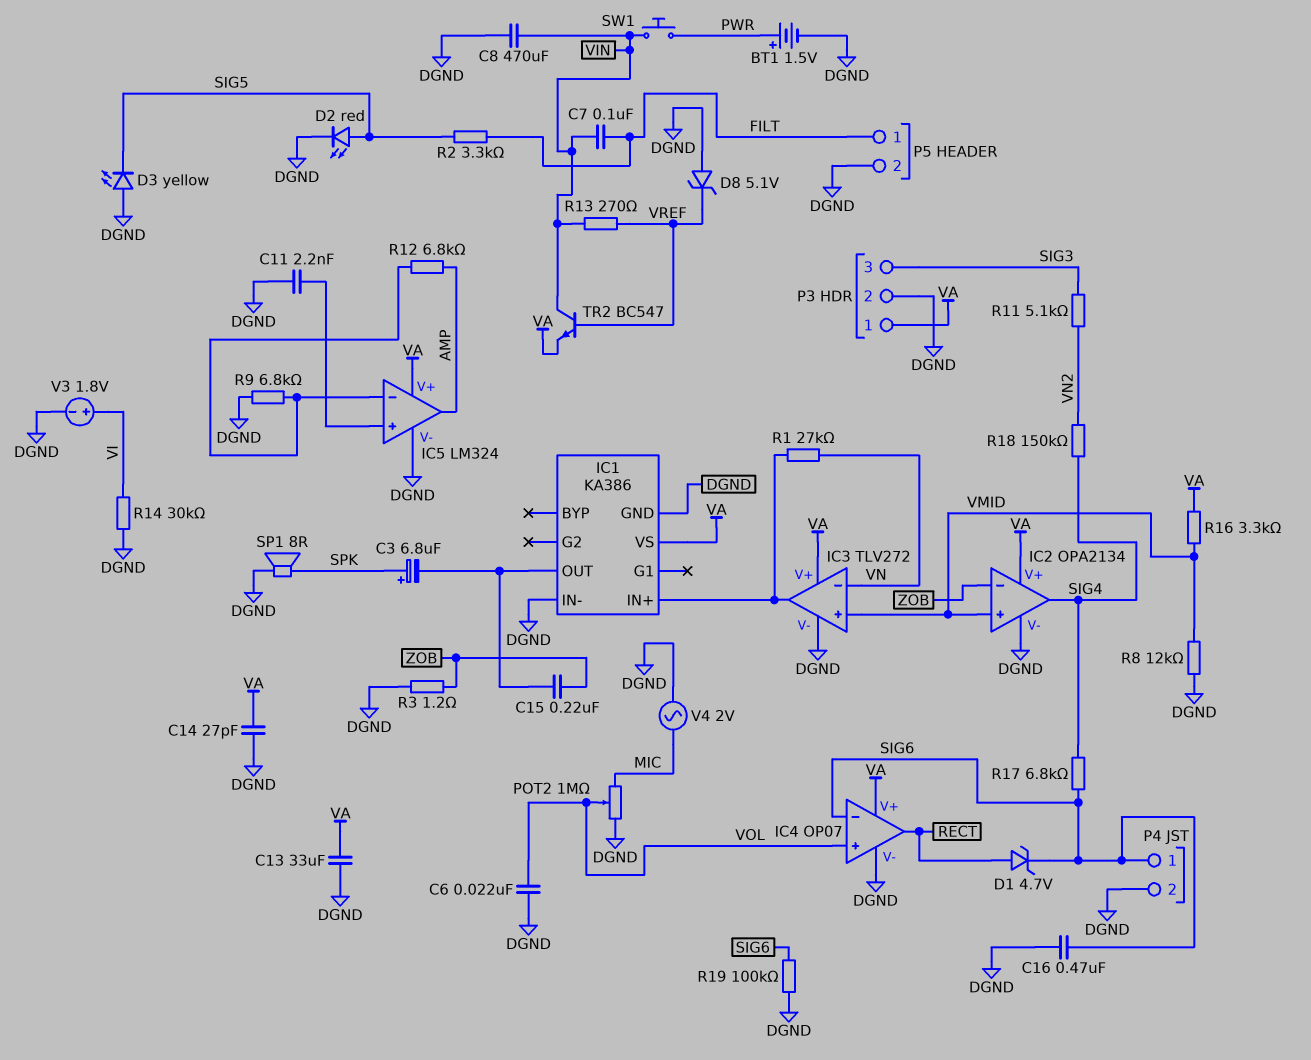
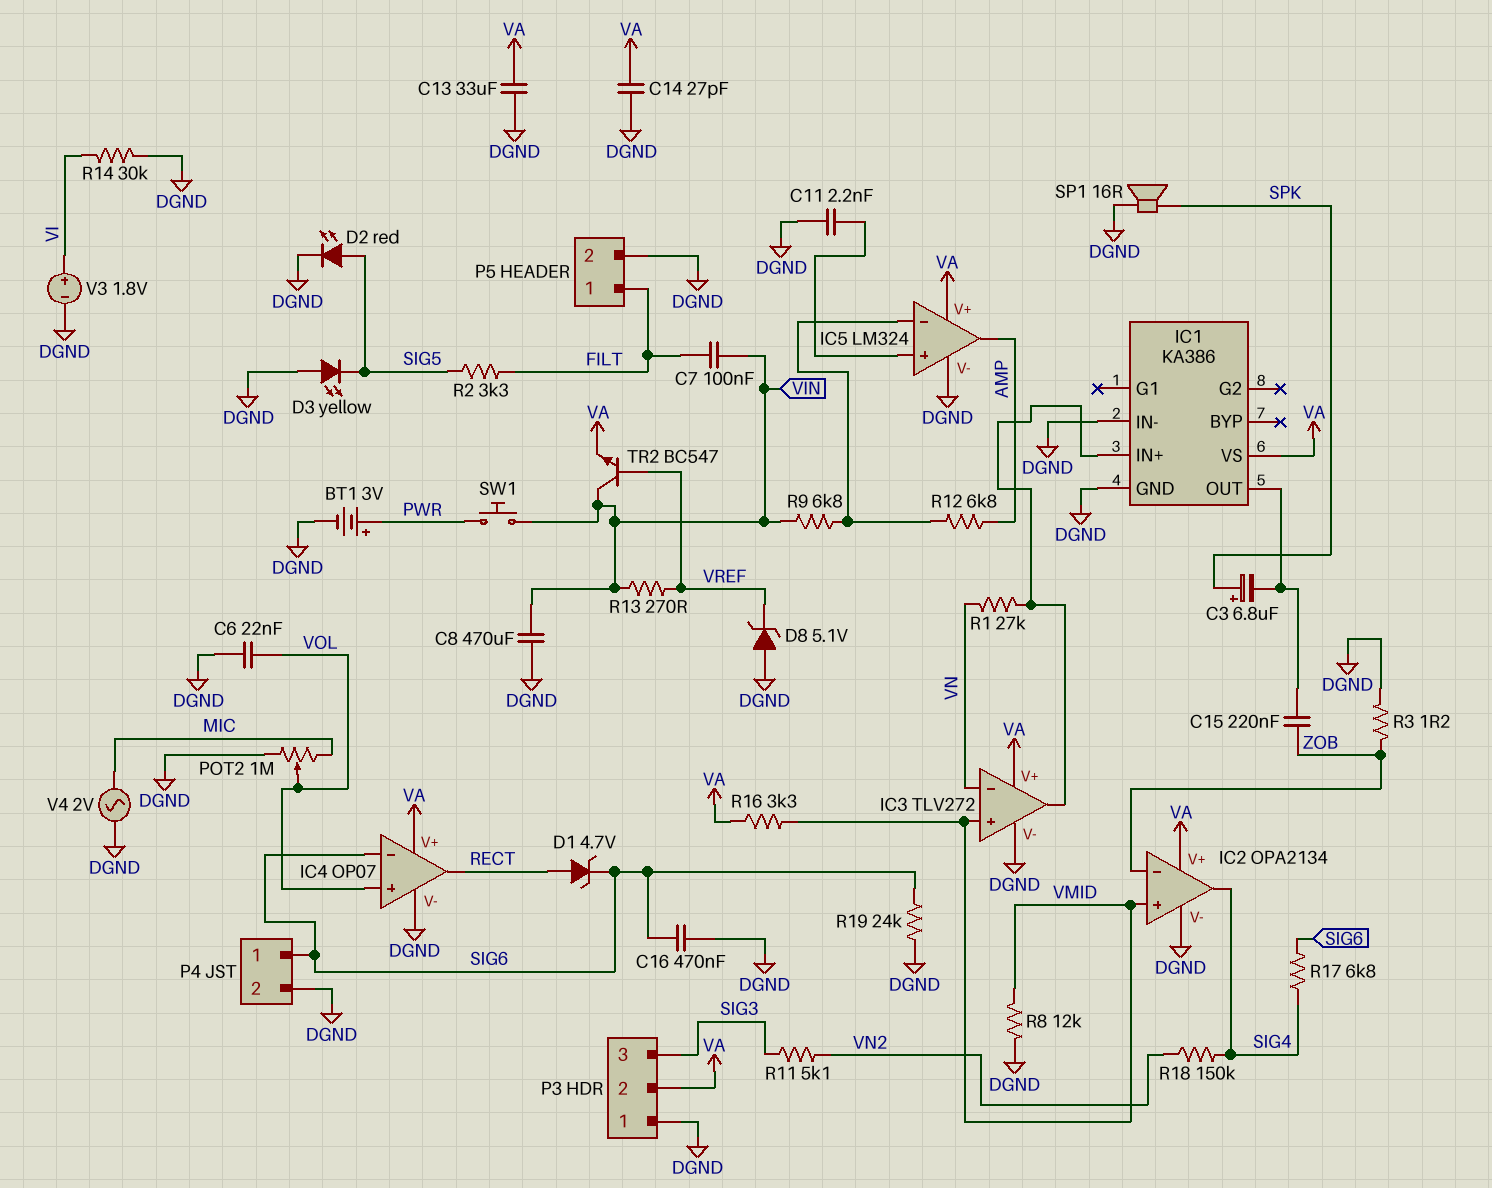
BT1: 1.5V (plus PWR, minus DGND) -> 3V (plus PWR, minus DGND)
P3 pin 1: VA -> DGND
P3 pin 2: DGND -> VA
R9: 6.8k (DGND, IC5/in-) -> 6.8k (IC5/in-, VIN)
R19: 100k (DGND, SIG6) -> 24k (DGND, SIG6)
SP1: speaker 8R (DGND, SPK) -> speaker 16R (DGND, SPK)

